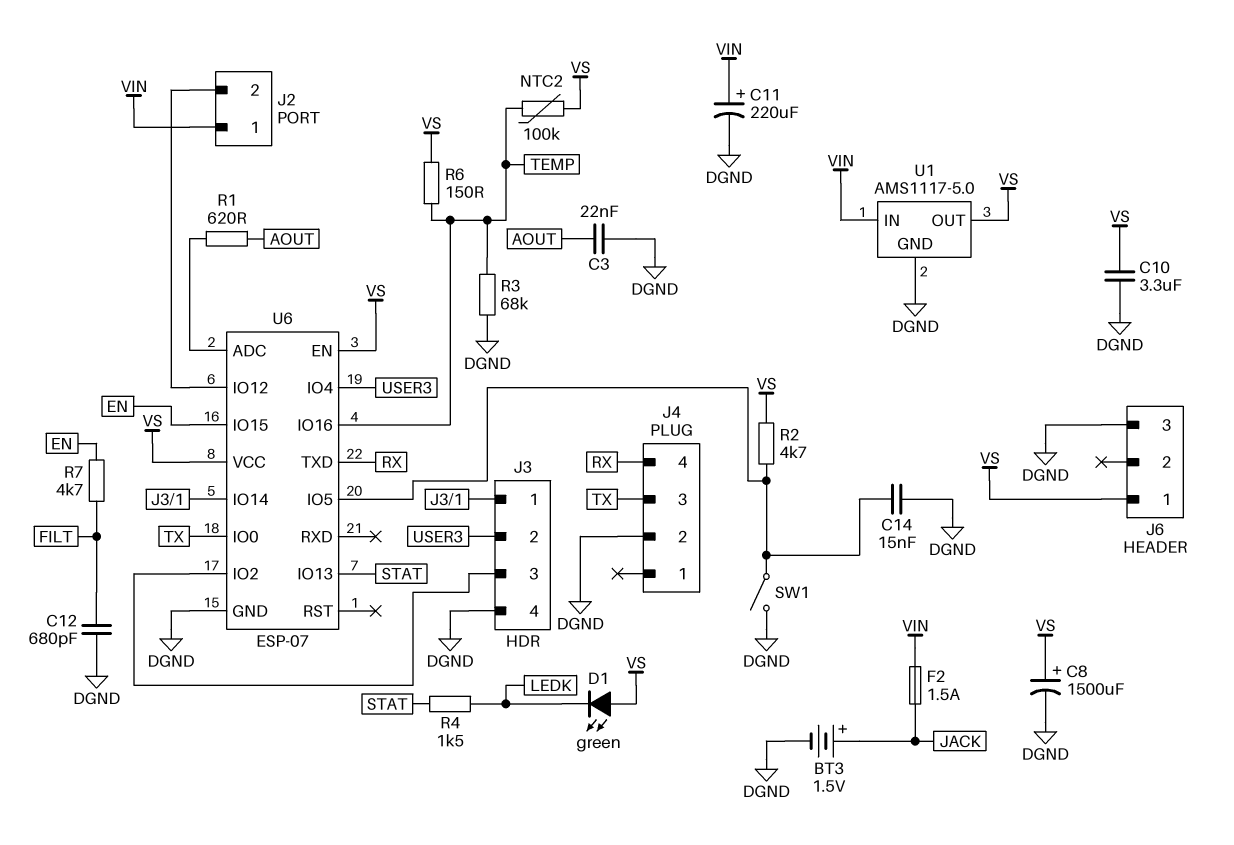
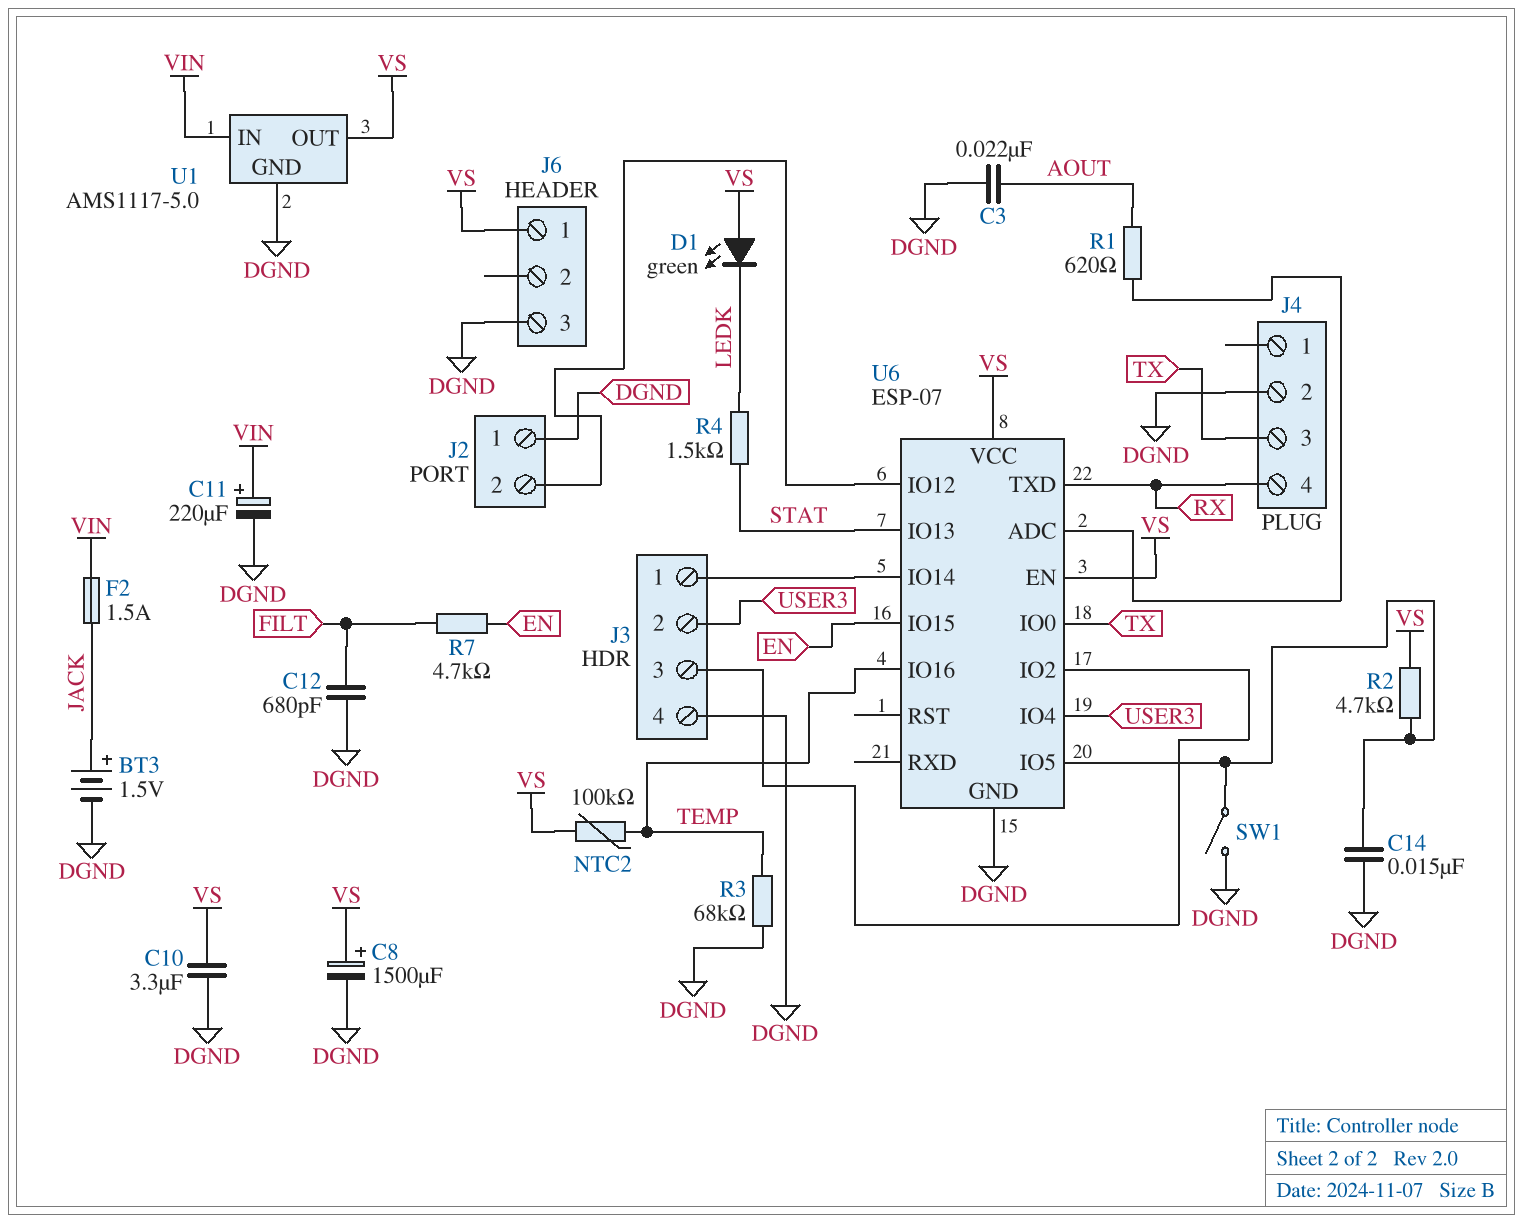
J2 pin 1: VIN -> DGND
R6: 150 (TEMP, VS) -> none

